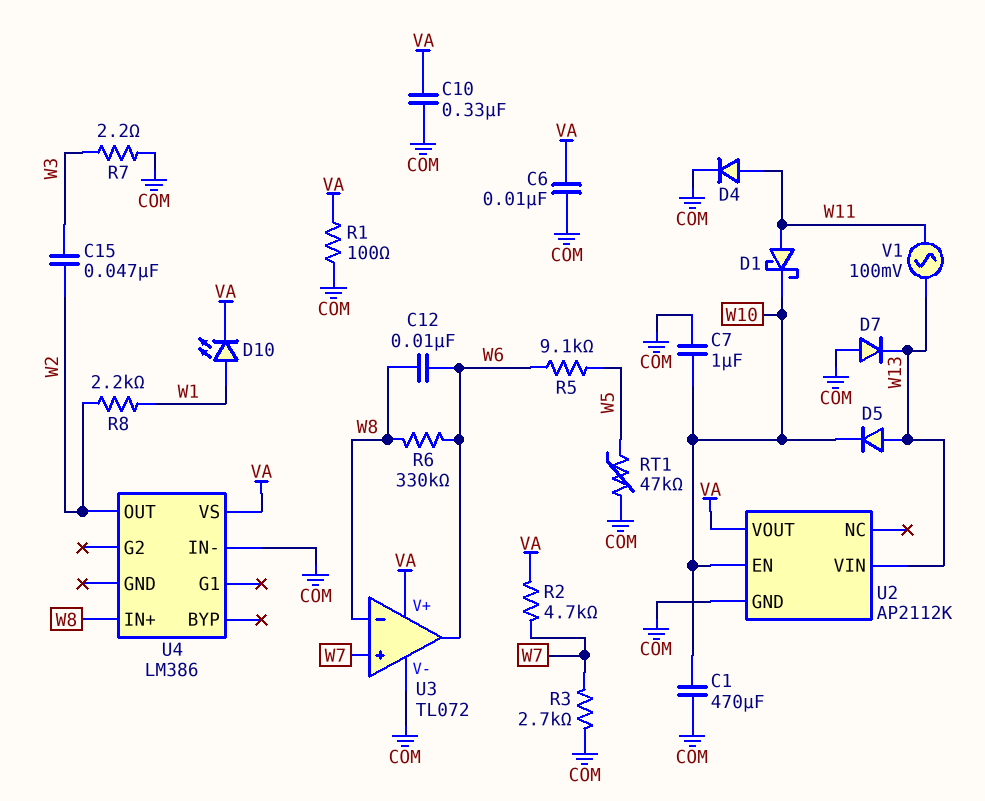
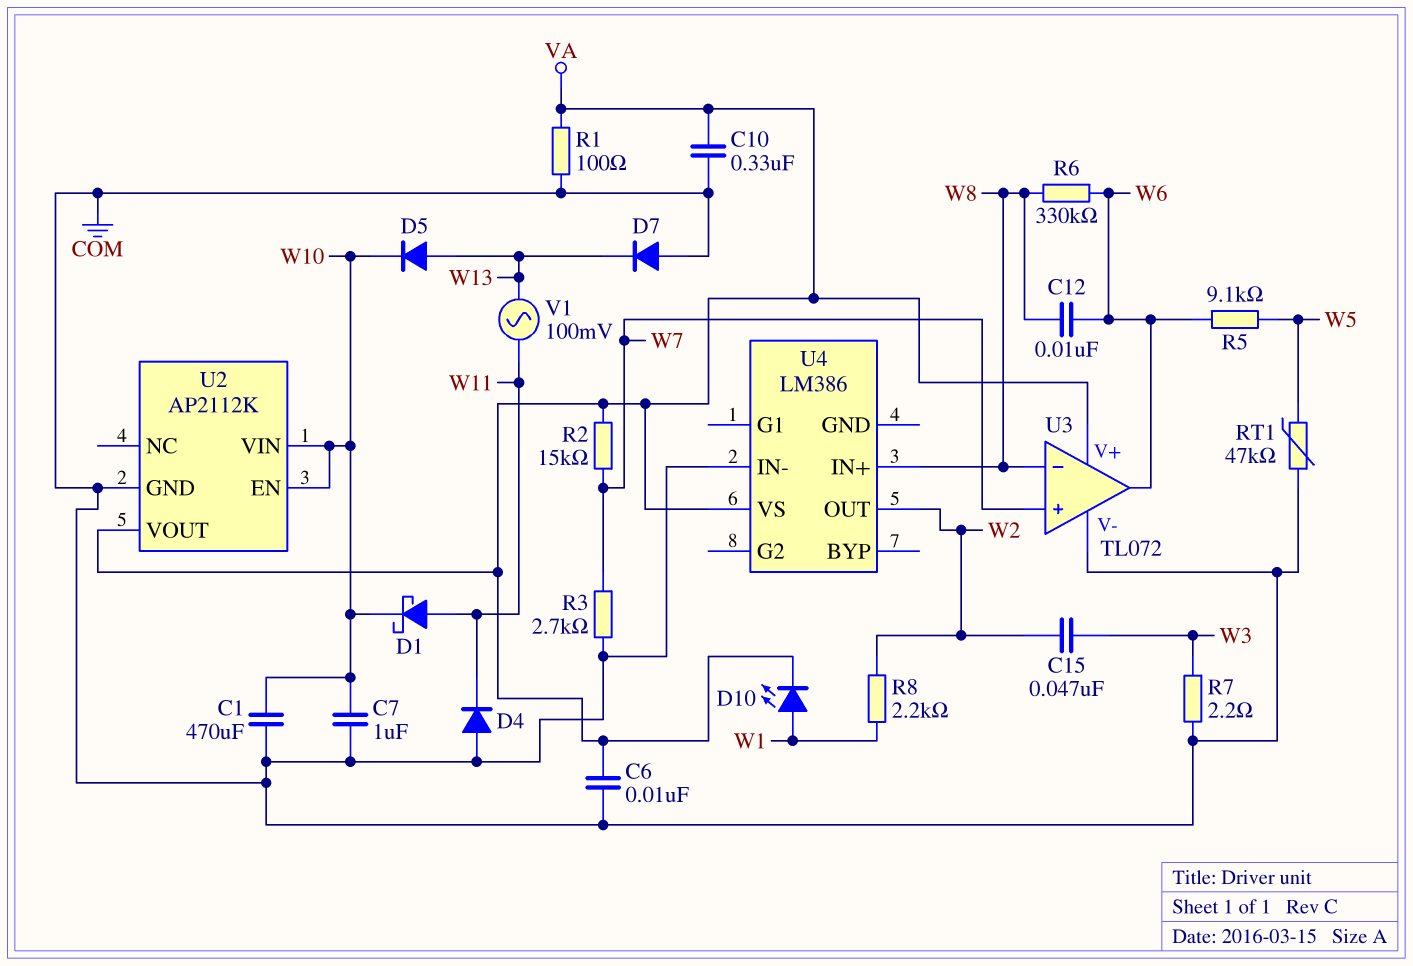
D4: diode (A W11, K COM) -> diode (A COM, K W11)
R2: 4.7k (VA, W7) -> 15k (VA, W7)
U2 pin VIN: W13 -> W10

